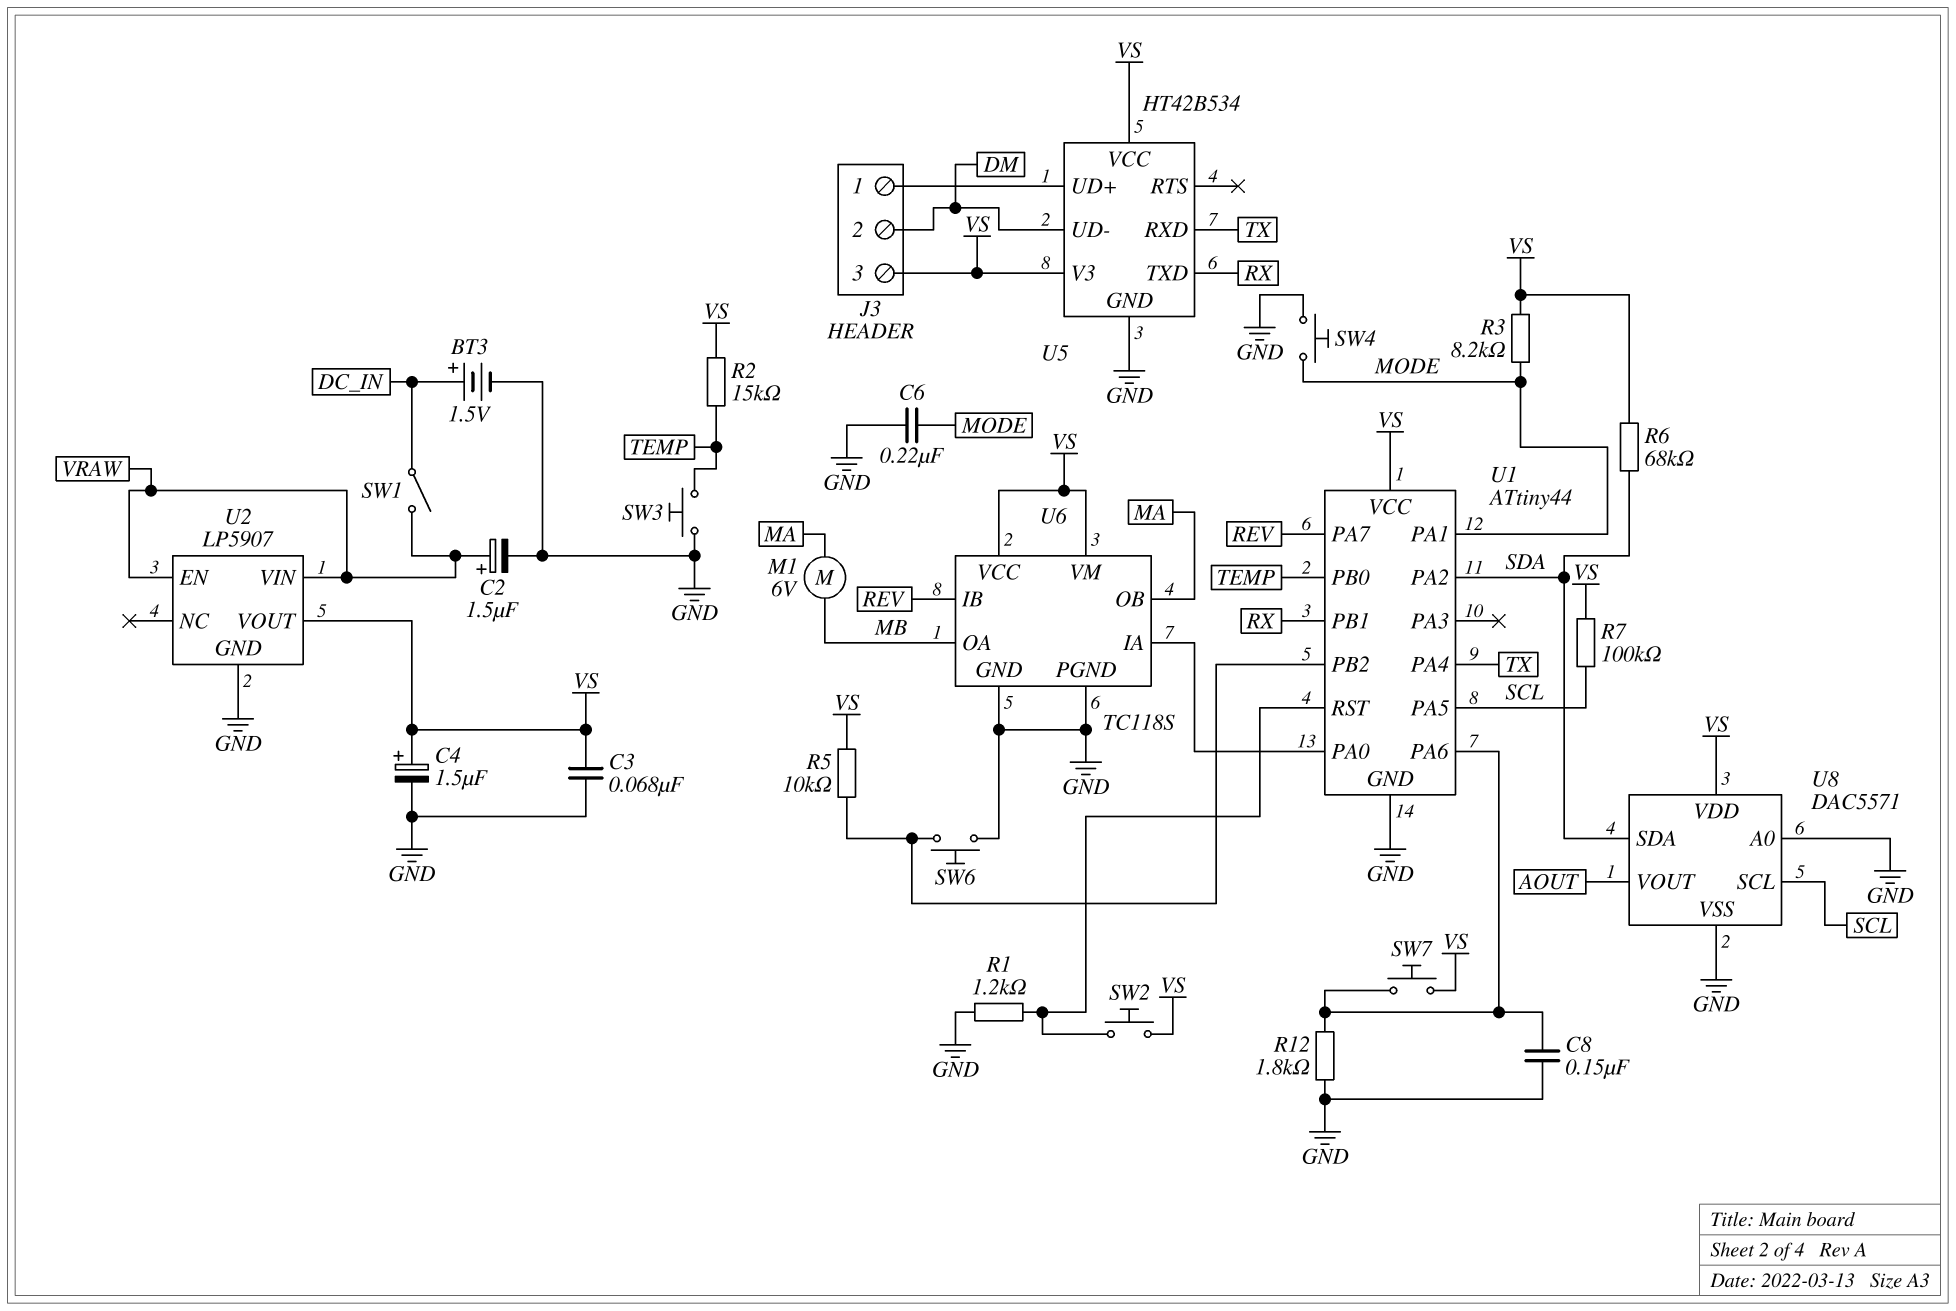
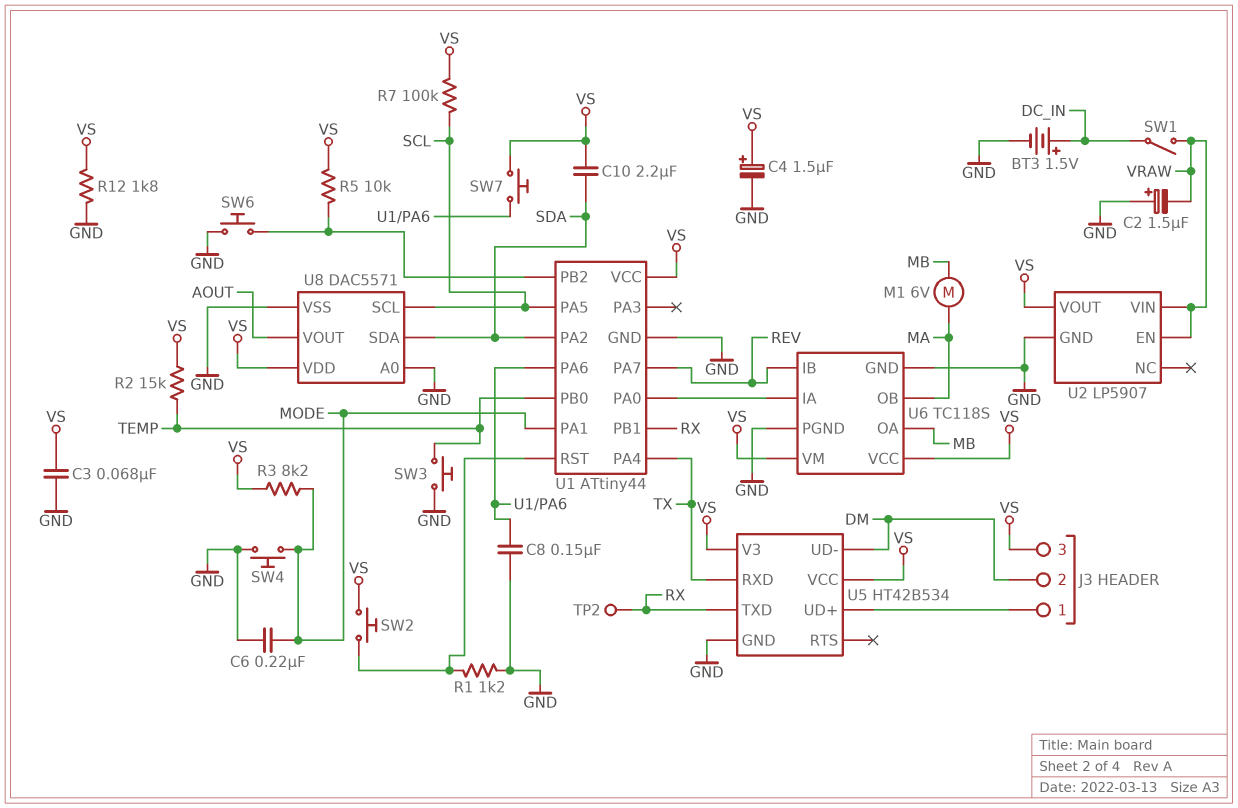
C2: 1.5uF (plus VRAW, minus GND) -> 1.5uF (plus GND, minus VRAW)
C10: none -> 2.2uF (SDA, VS)
R6: 68k (SDA, VS) -> none
R12: 1.8k (GND, U1/PA6) -> 1.8k (GND, VS)
TP2: none -> test point (RX)

